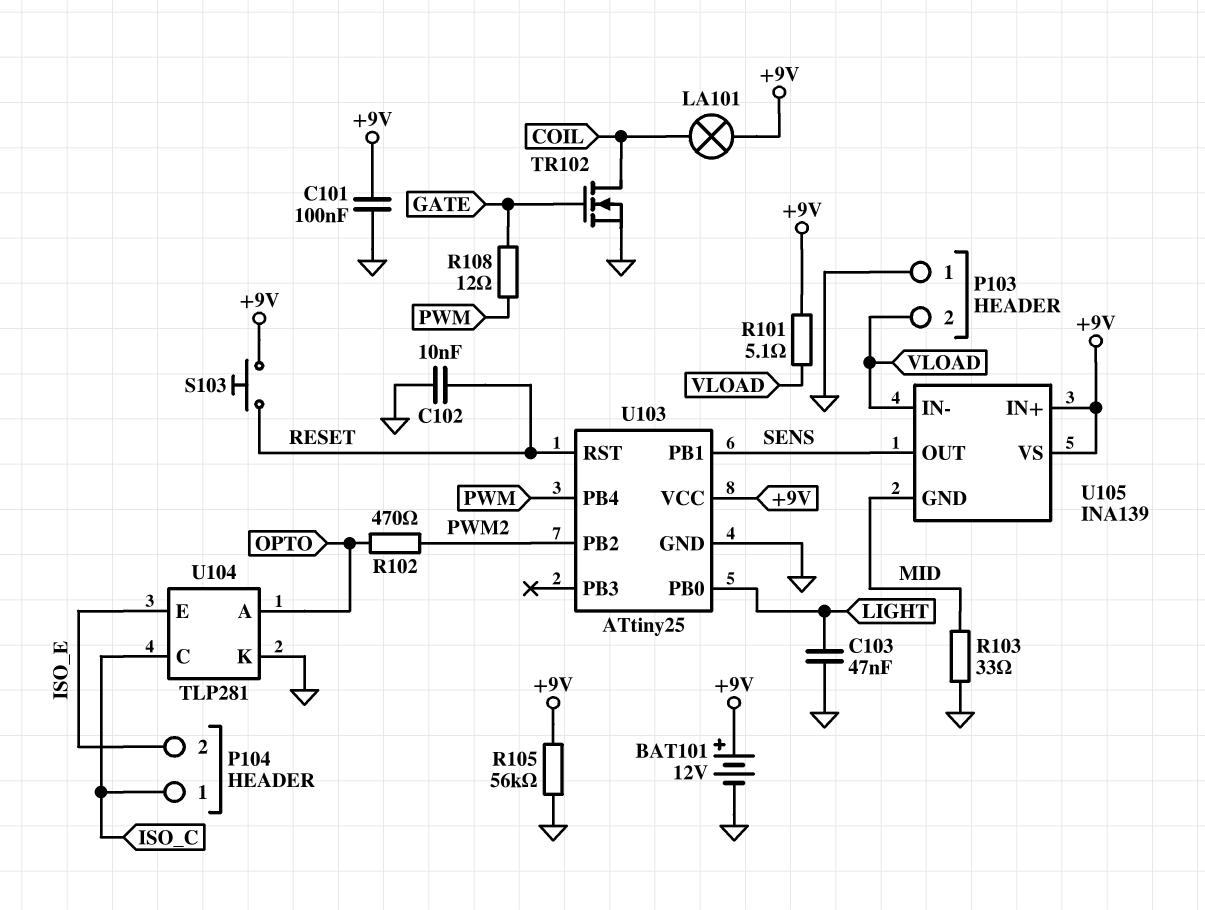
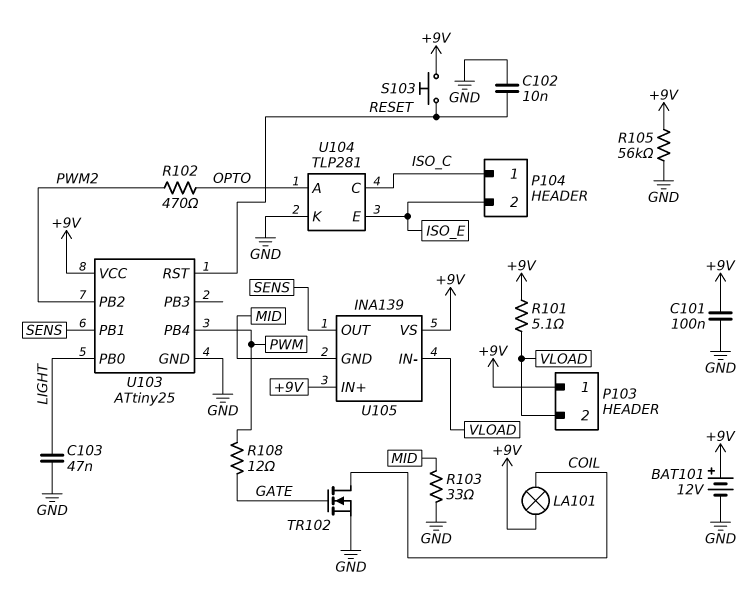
P103 pin 1: GND -> +9V

